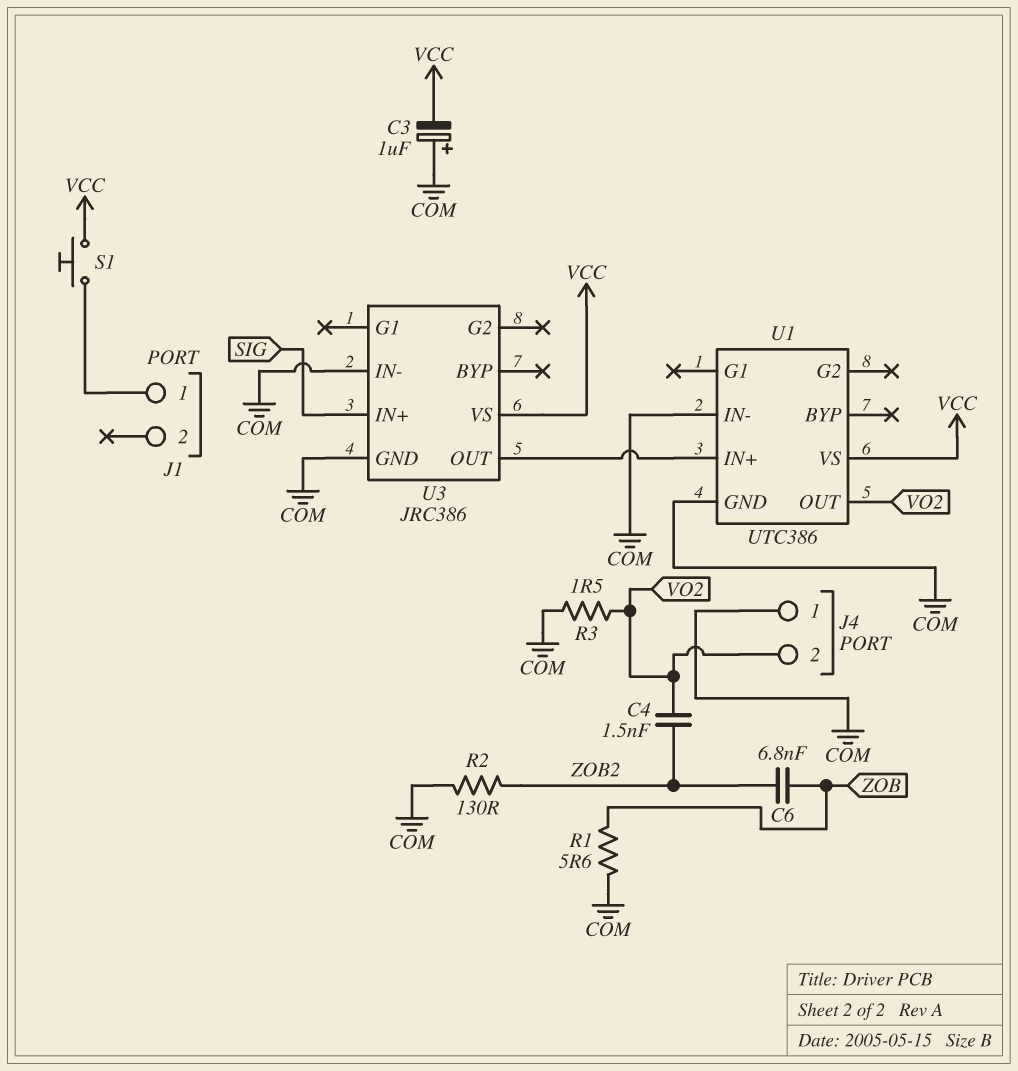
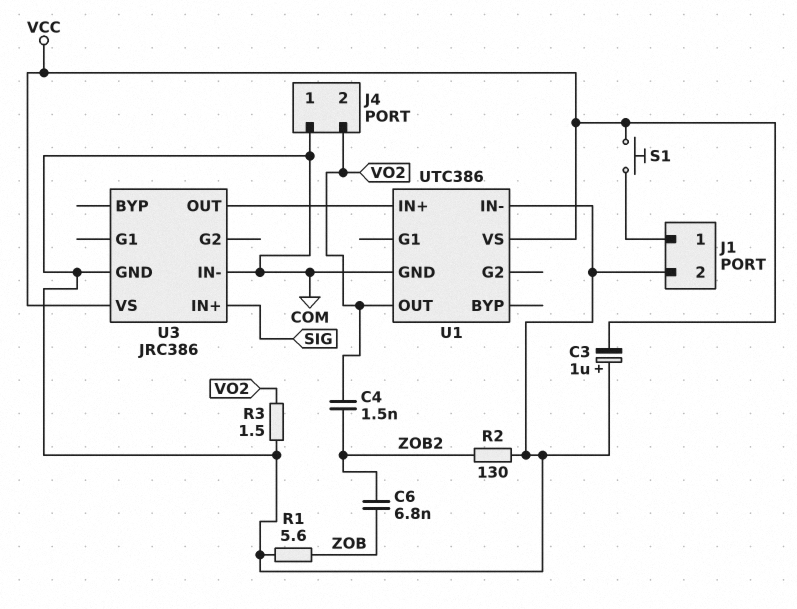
J1 pin 2: none -> COM

